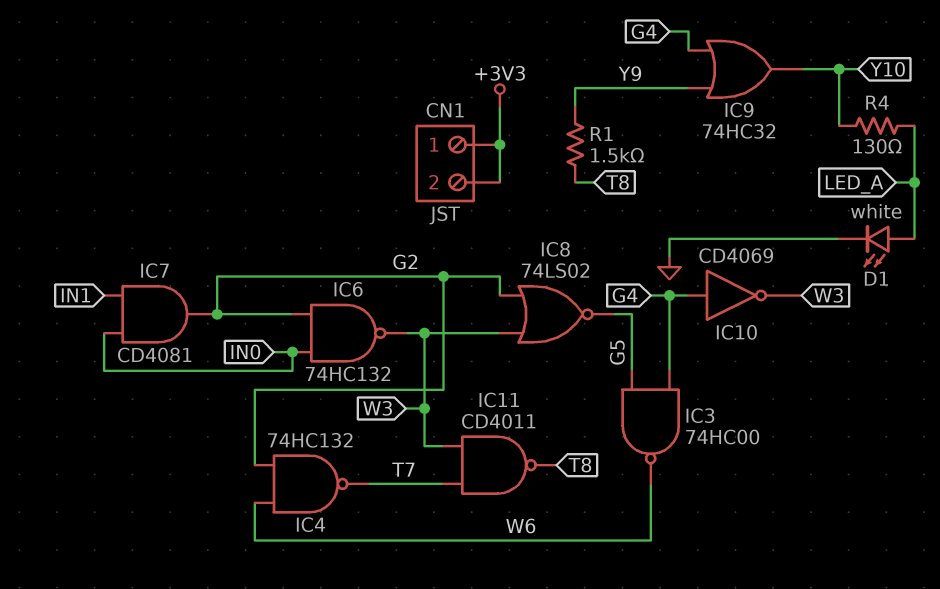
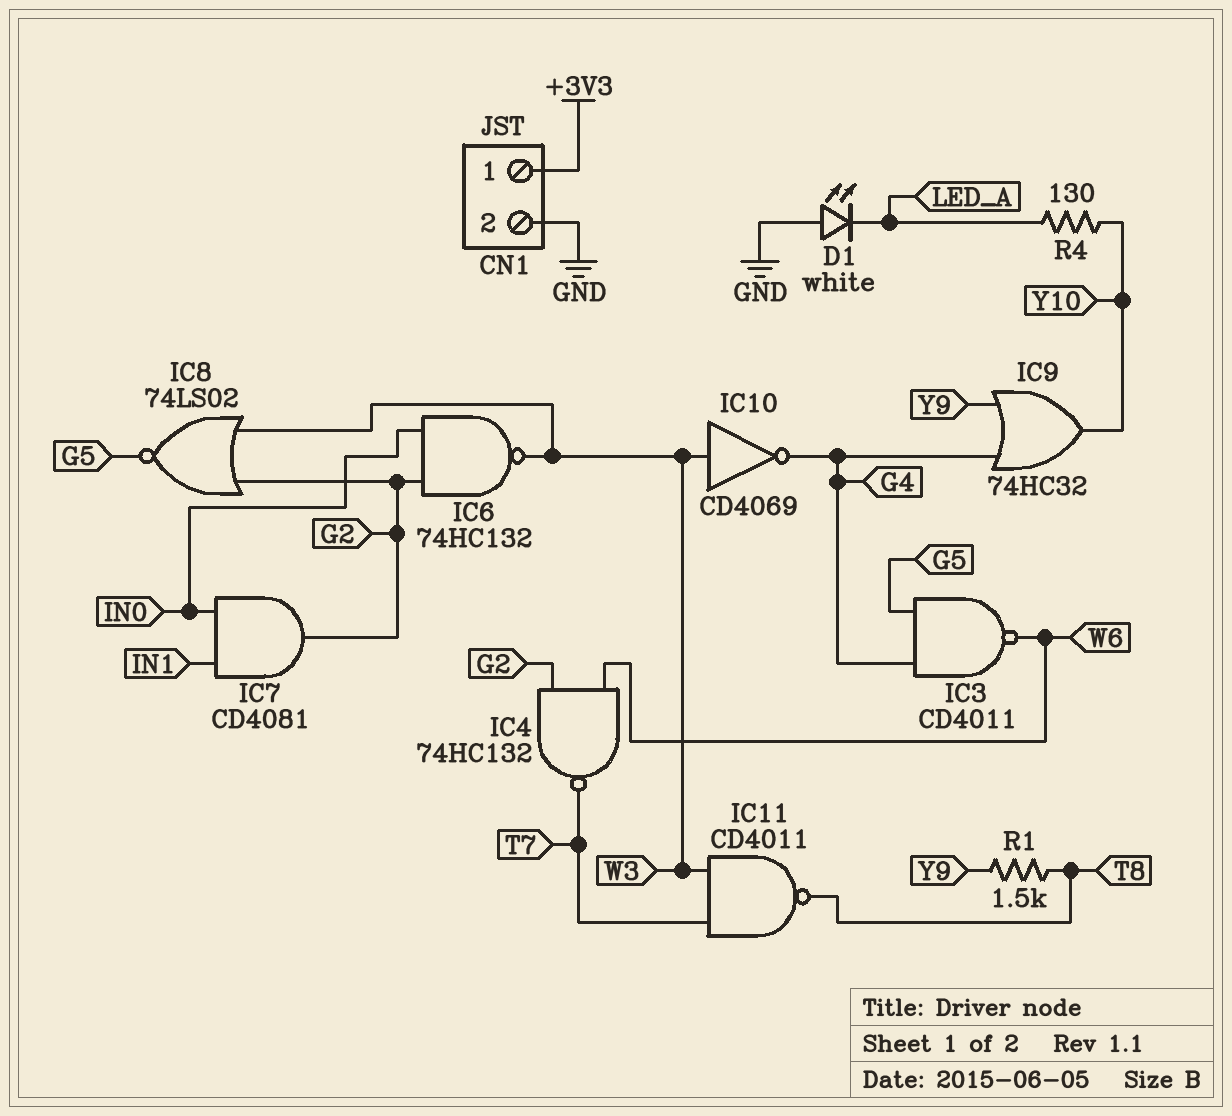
CN1 pin 2: +3V3 -> GND
D1: LED white (A LED_A, K GND) -> LED white (A GND, K LED_A)
IC3: NAND 74HC00 (in G4, in G5, out W6) -> NAND CD4011 (in G4, in G5, out W6)
IC10: NOT CD4069 (in G4, out W3) -> NOT CD4069 (in W3, out G4)

